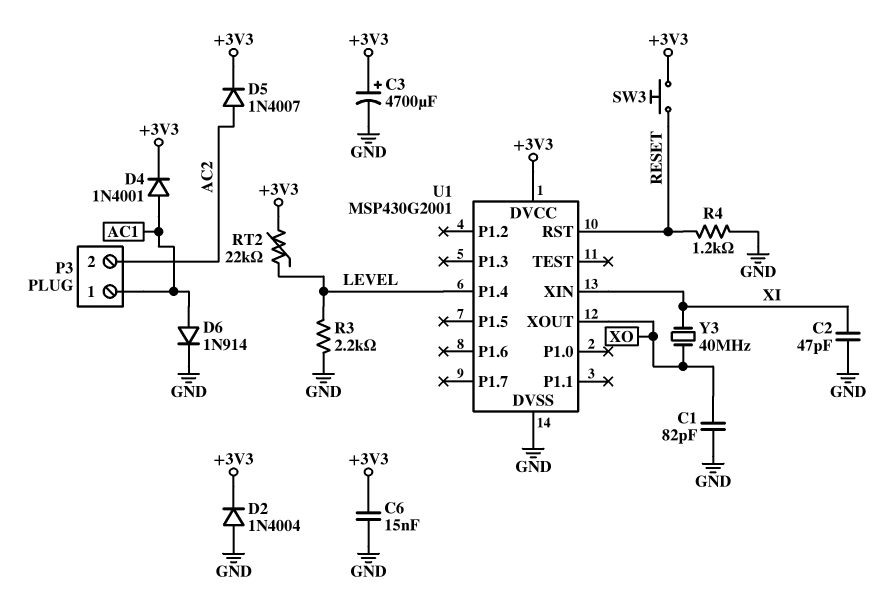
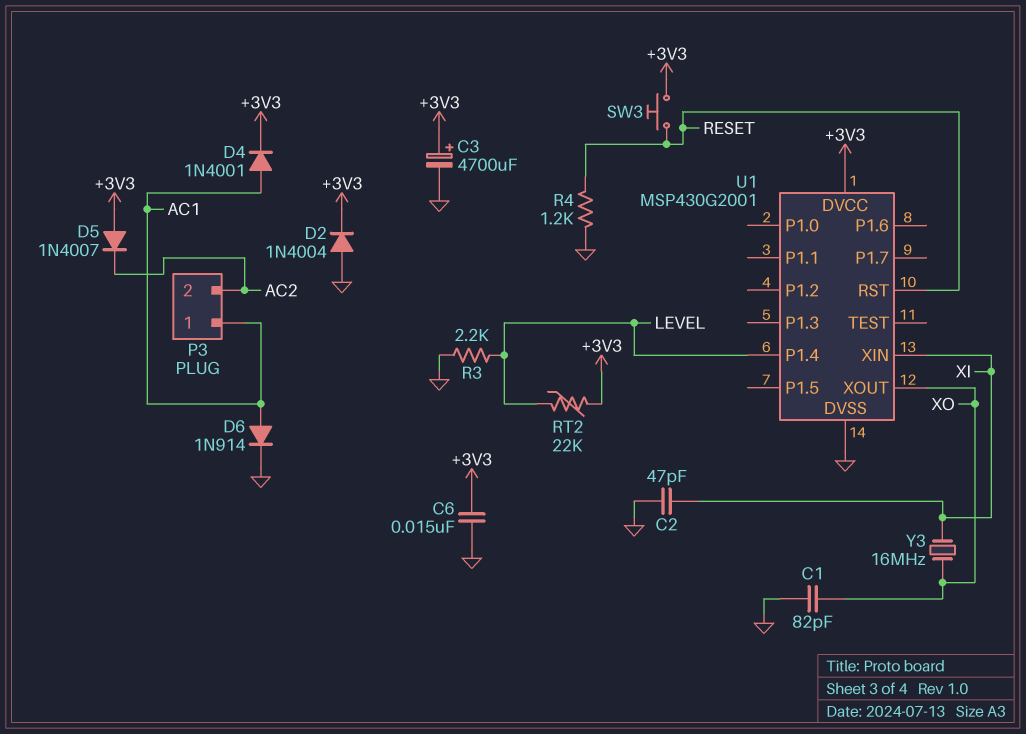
D5: diode 1N4007 (A AC2, K +3V3) -> diode 1N4007 (A +3V3, K AC2)
Y3: 40MHz (XI, XO) -> 16MHz (XI, XO)

